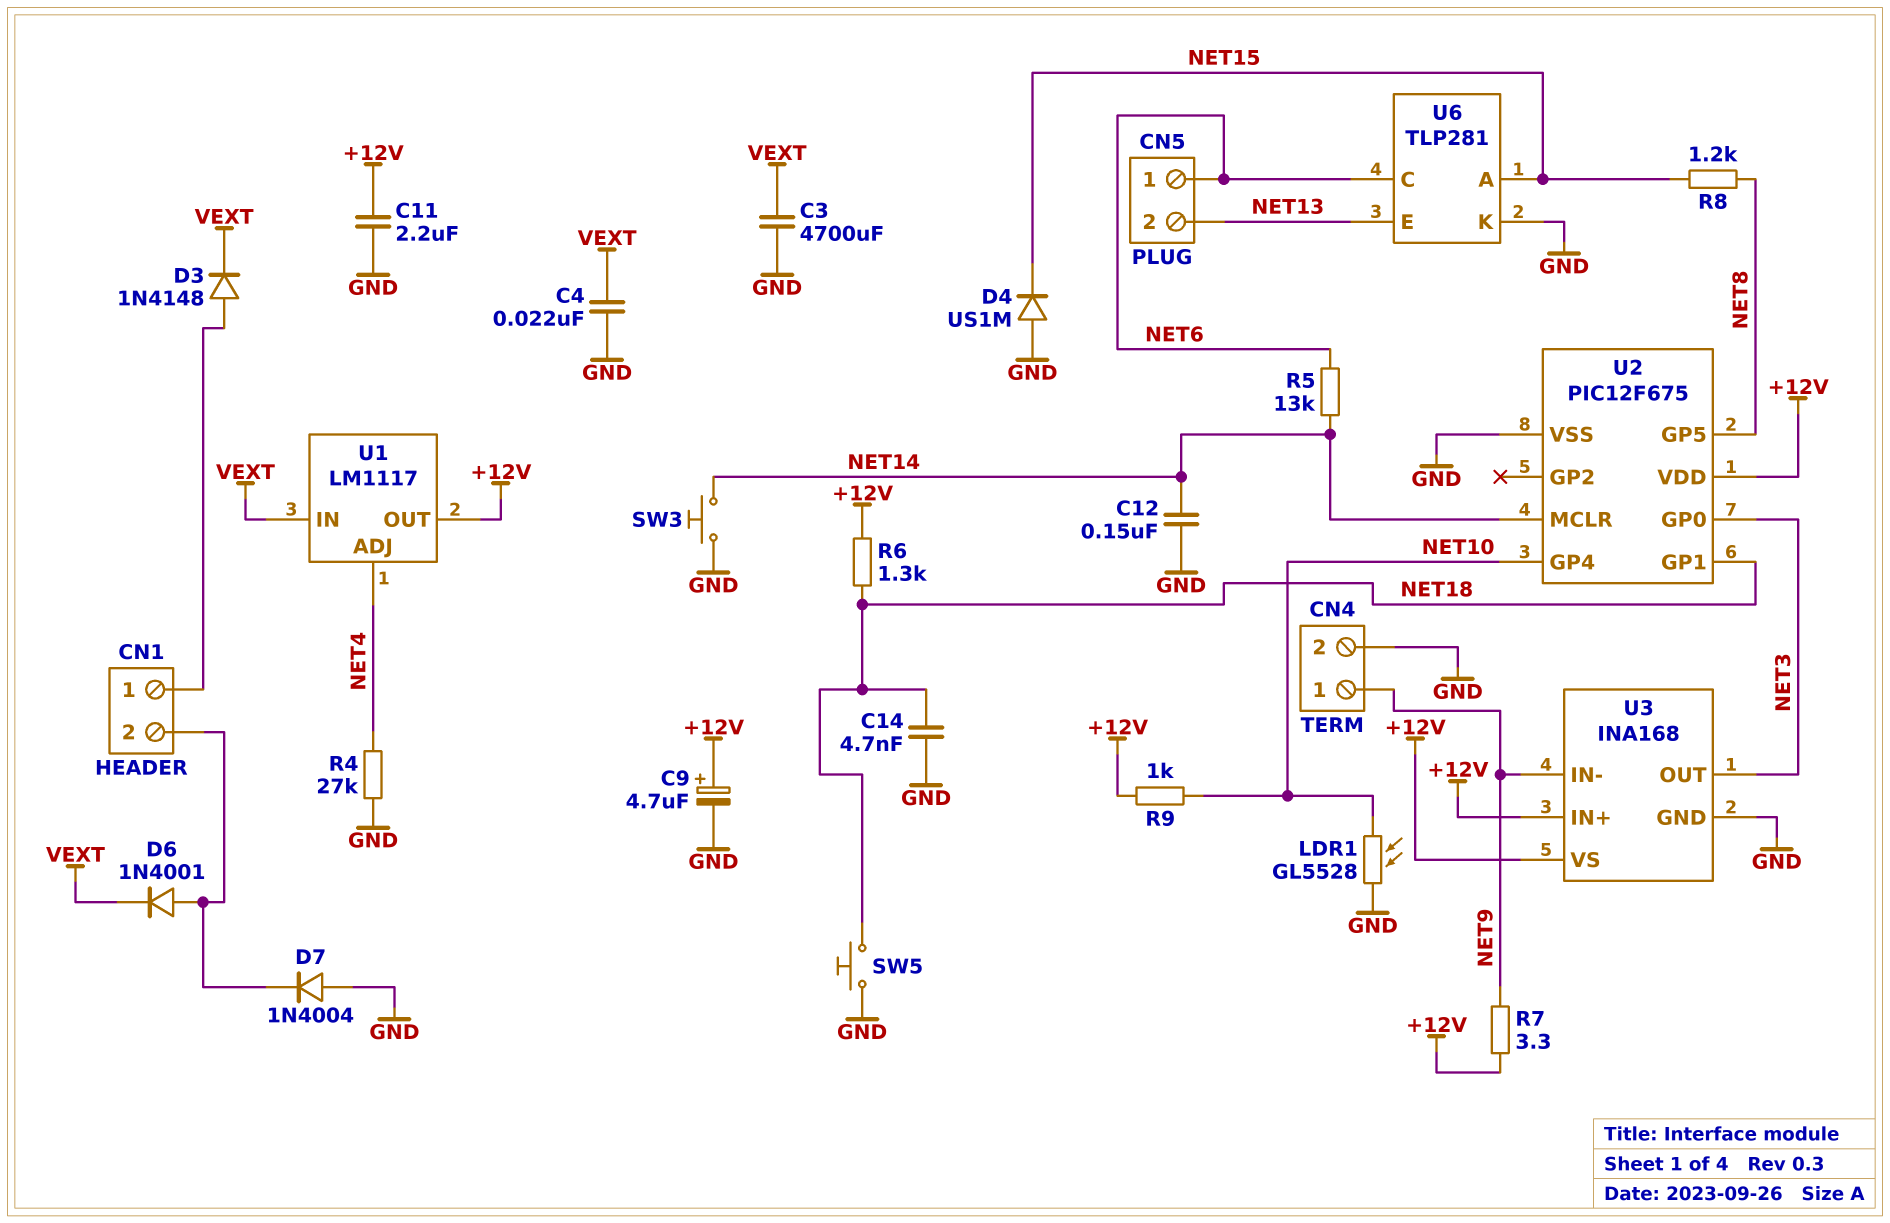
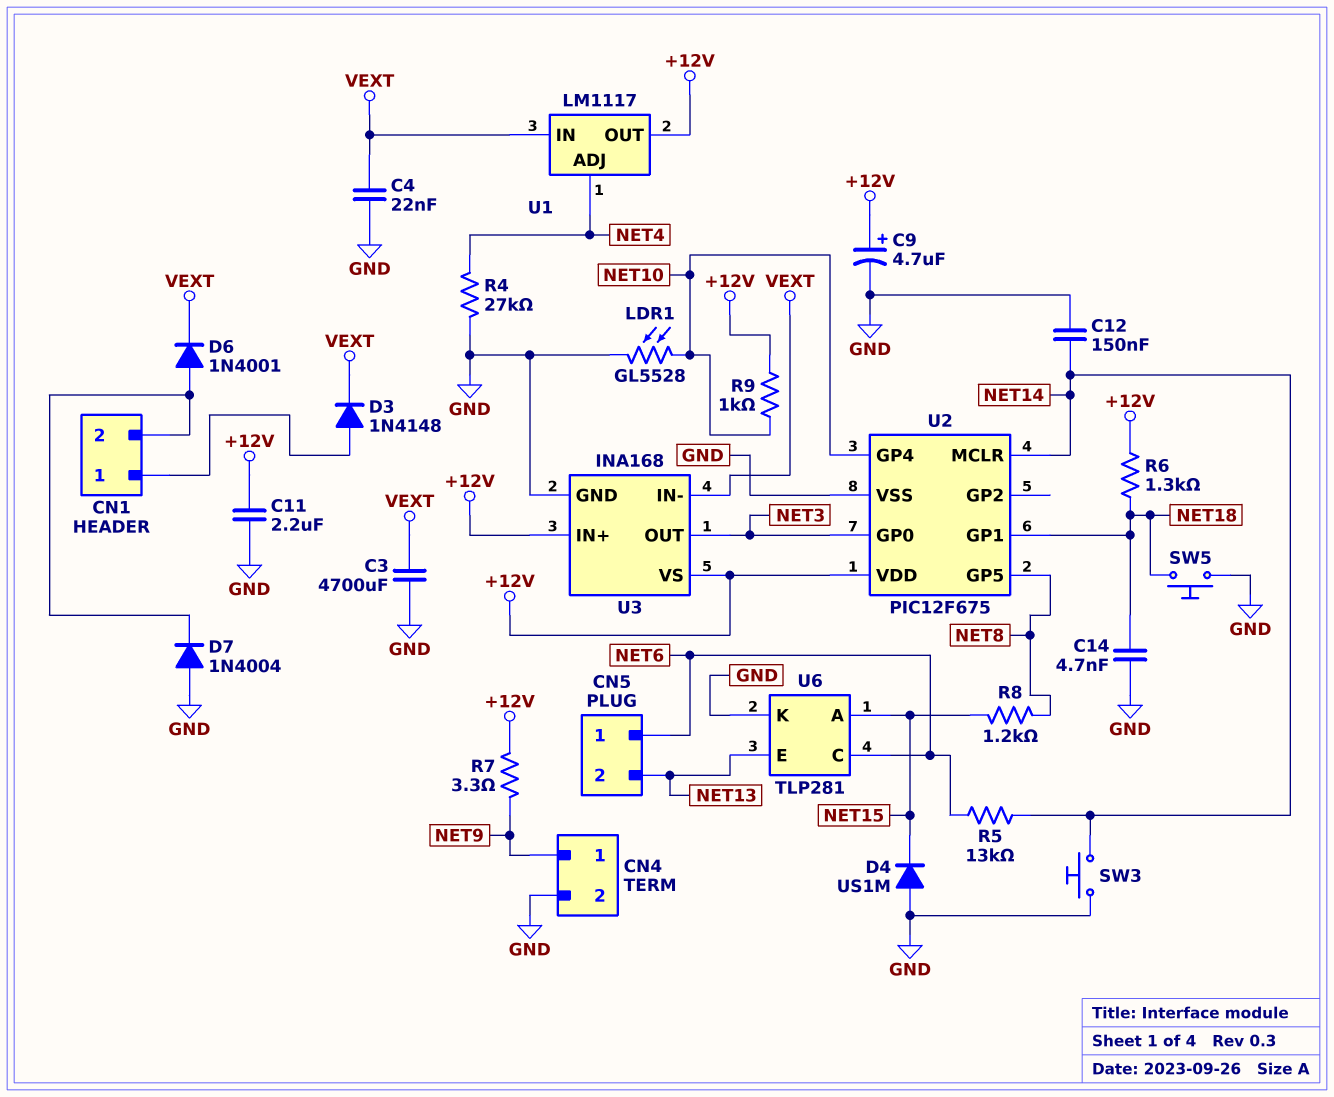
U3 pin IN-: NET9 -> VEXT

